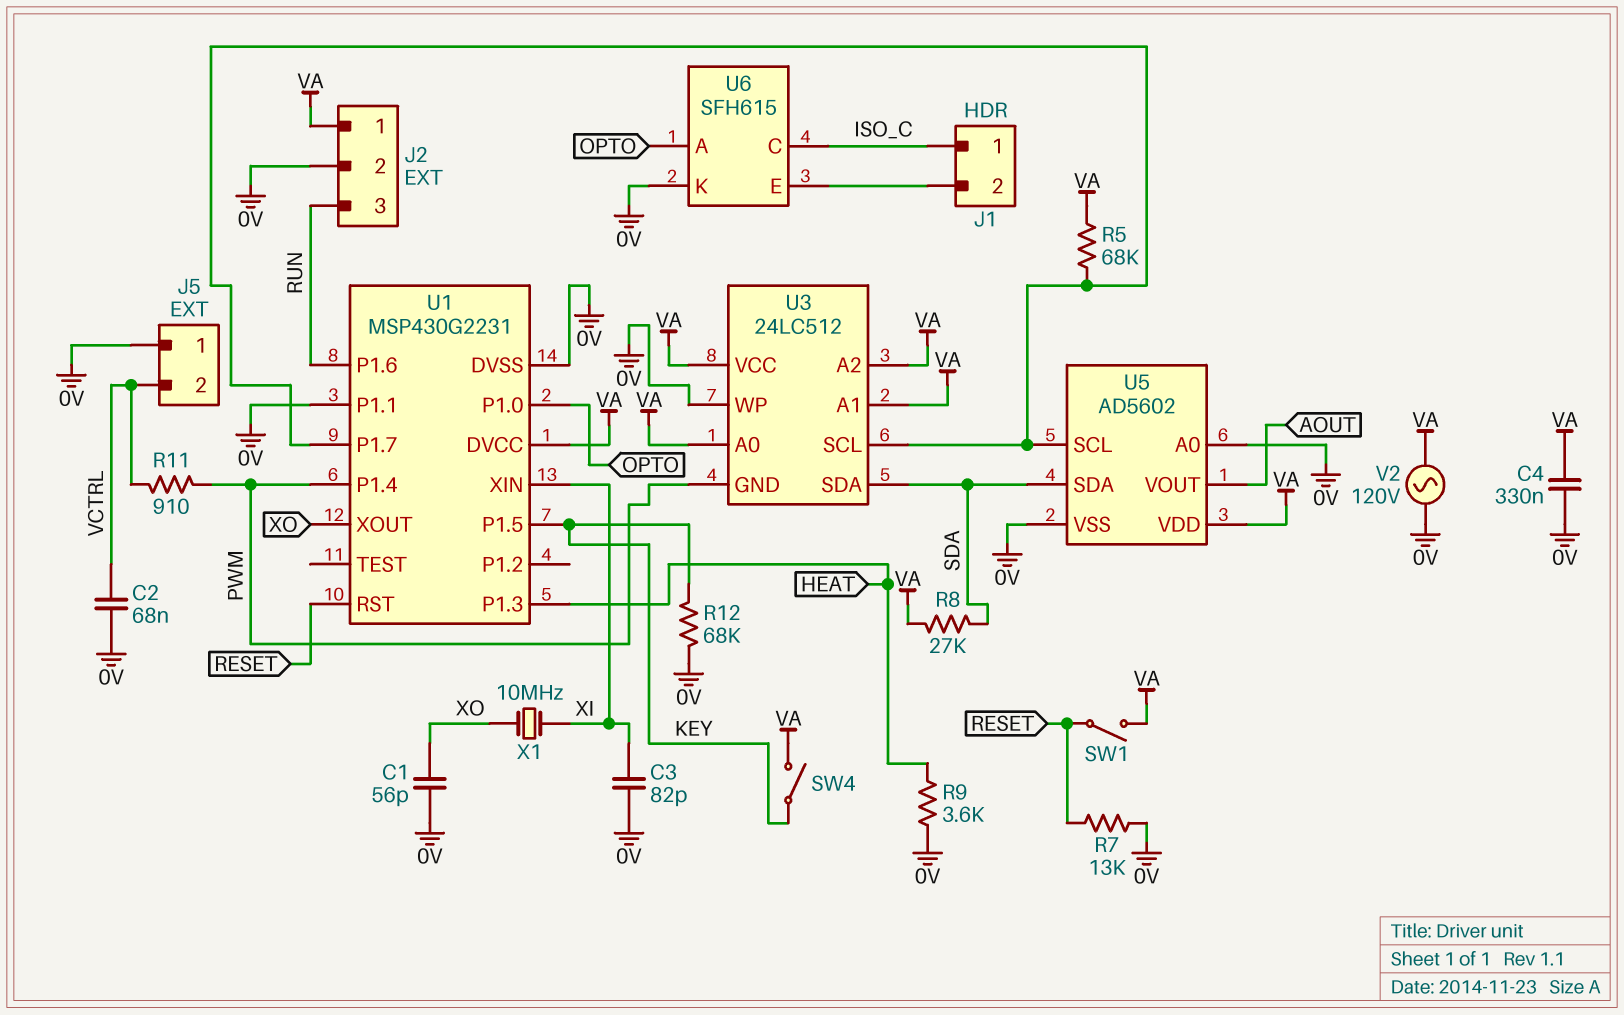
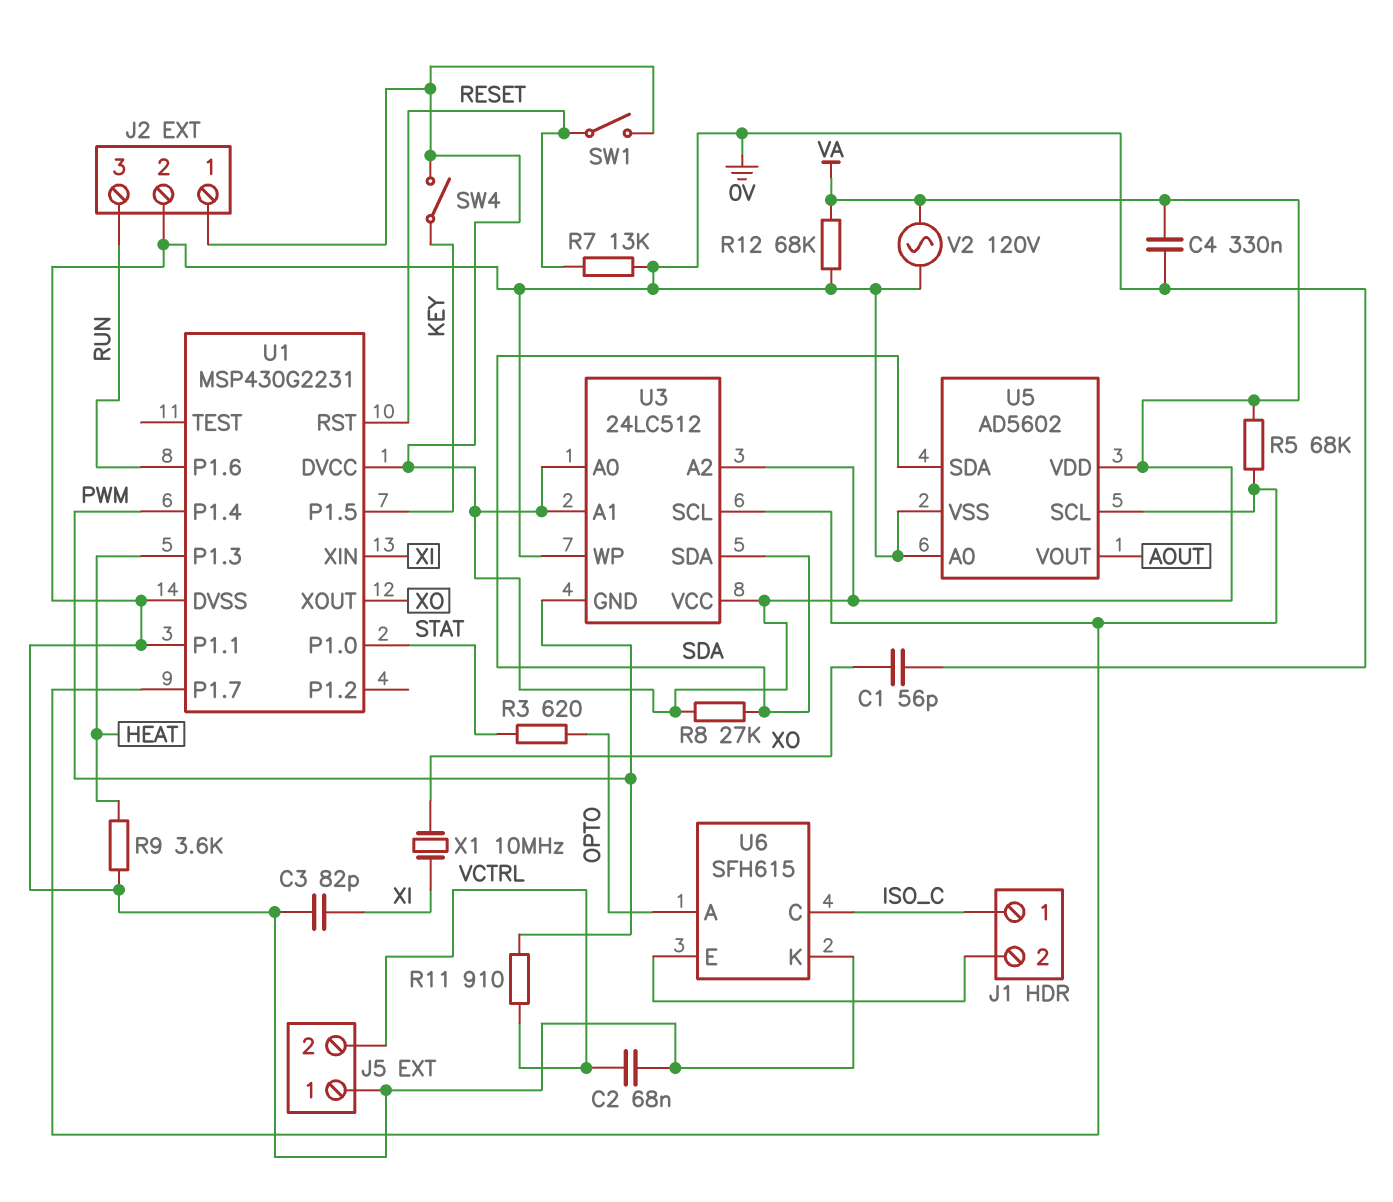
R3: none -> 620 (OPTO, STAT)
R12: 68k (0V, KEY) -> 68k (0V, VA)
U1 pin P1.0: OPTO -> STAT

